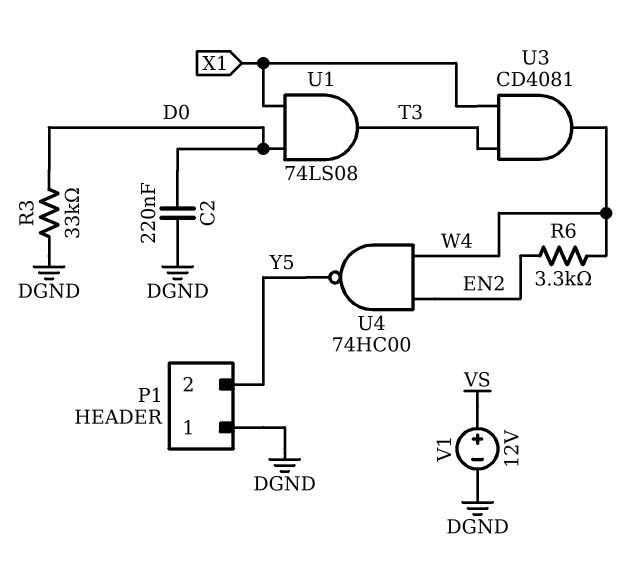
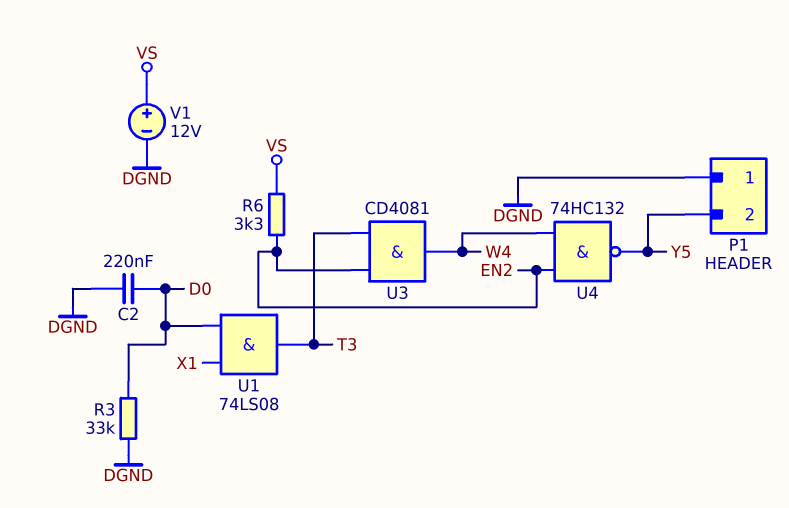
R6: 3.3k (EN2, W4) -> 3.3k (EN2, VS)
U3: AND CD4081 (in T3, in X1, out W4) -> AND CD4081 (in EN2, in T3, out W4)
U4: NAND 74HC00 (in EN2, in W4, out Y5) -> NAND 74HC132 (in EN2, in W4, out Y5)

